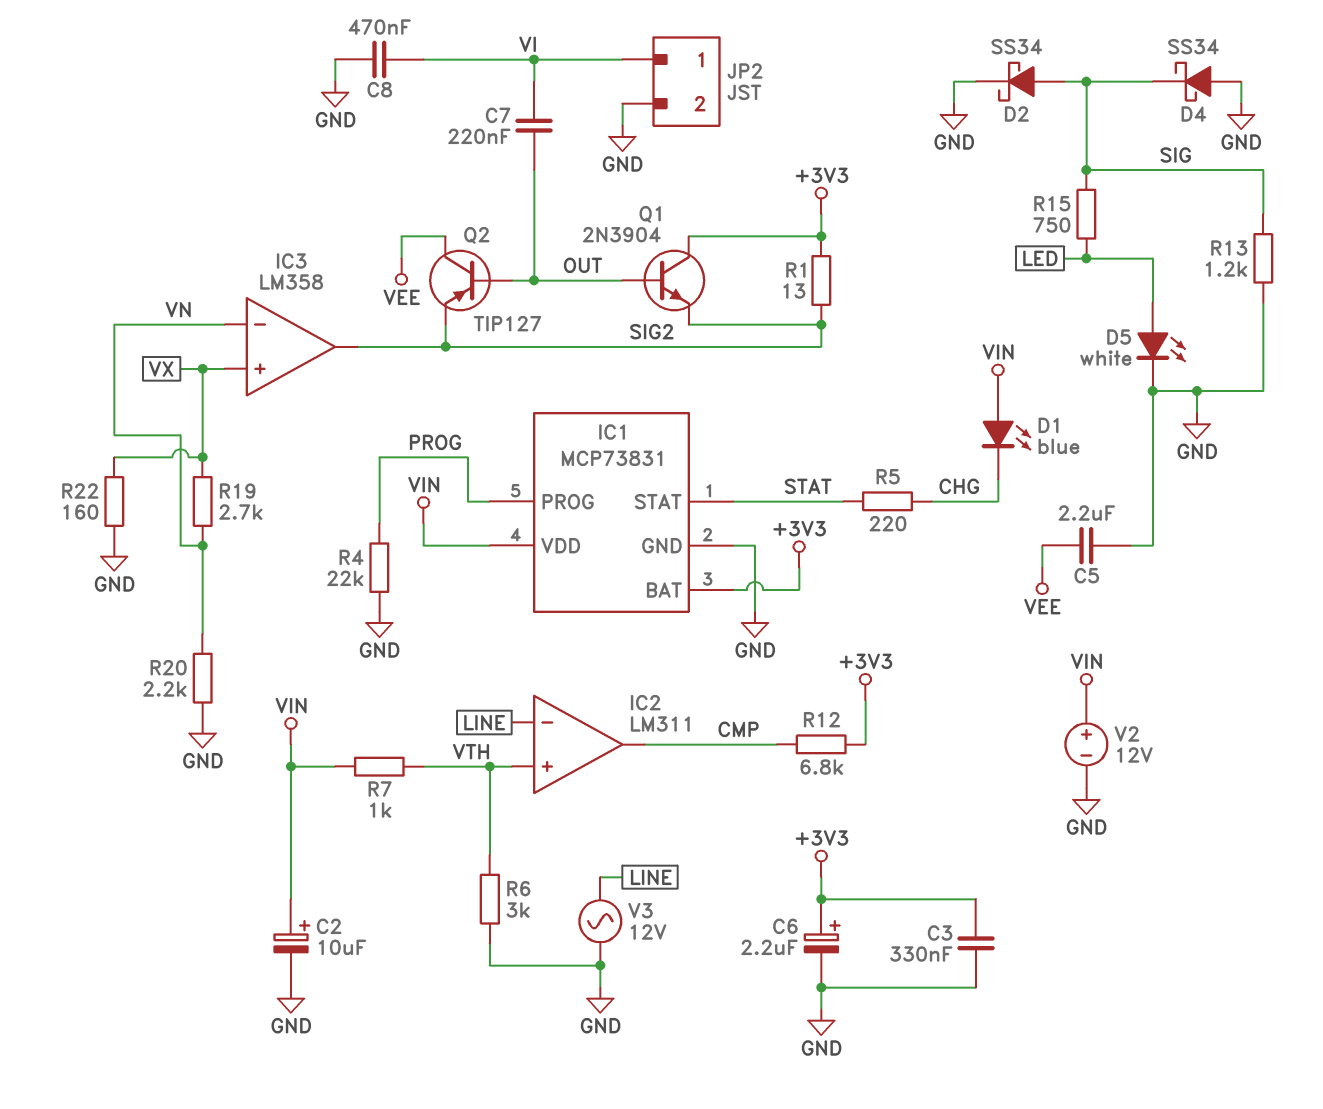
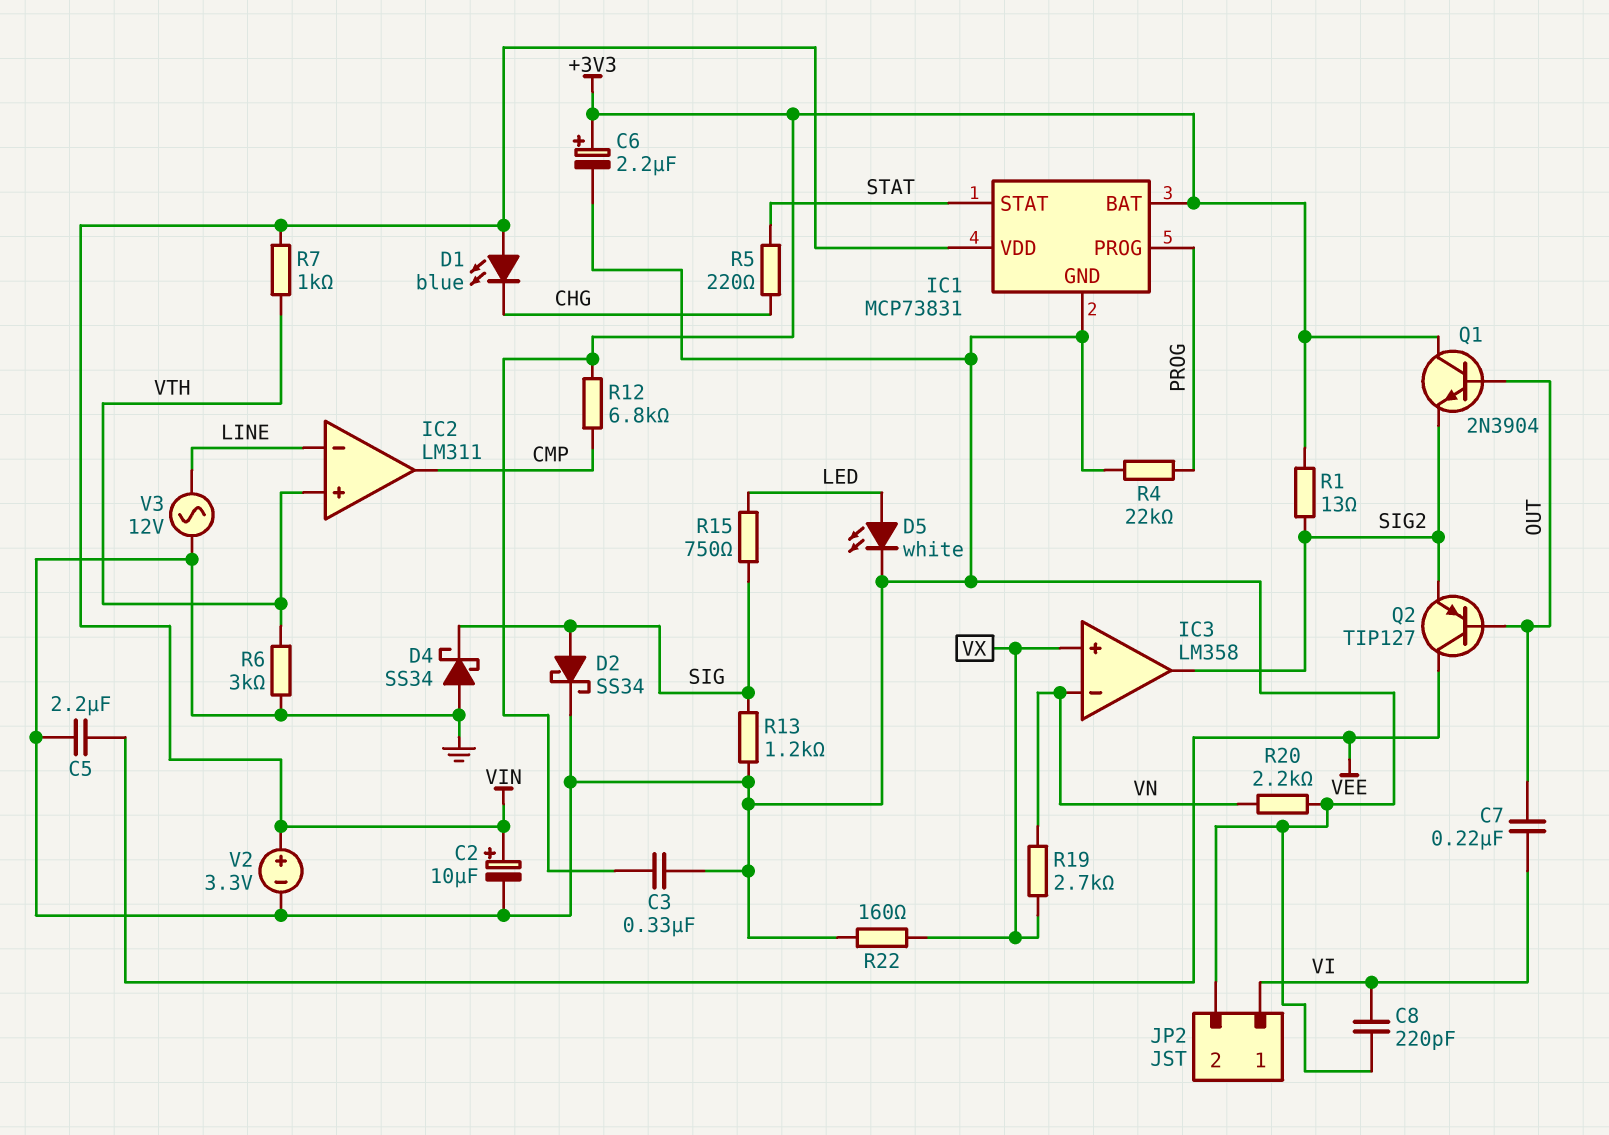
C8: 470nF (GND, VI) -> 220pF (GND, VI)
V2: 12V (plus VIN, minus GND) -> 3.3V (plus VIN, minus GND)

